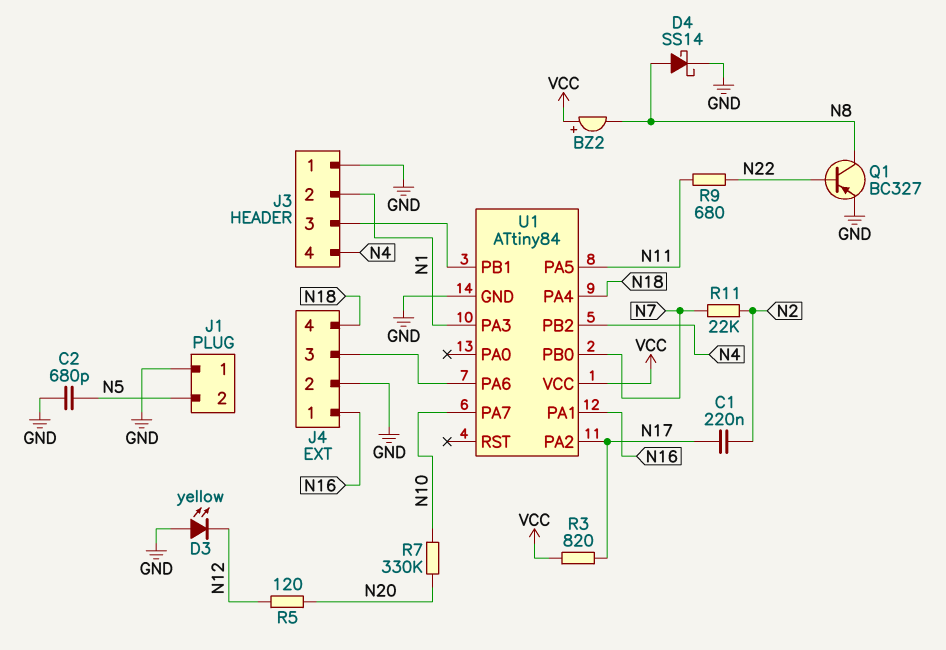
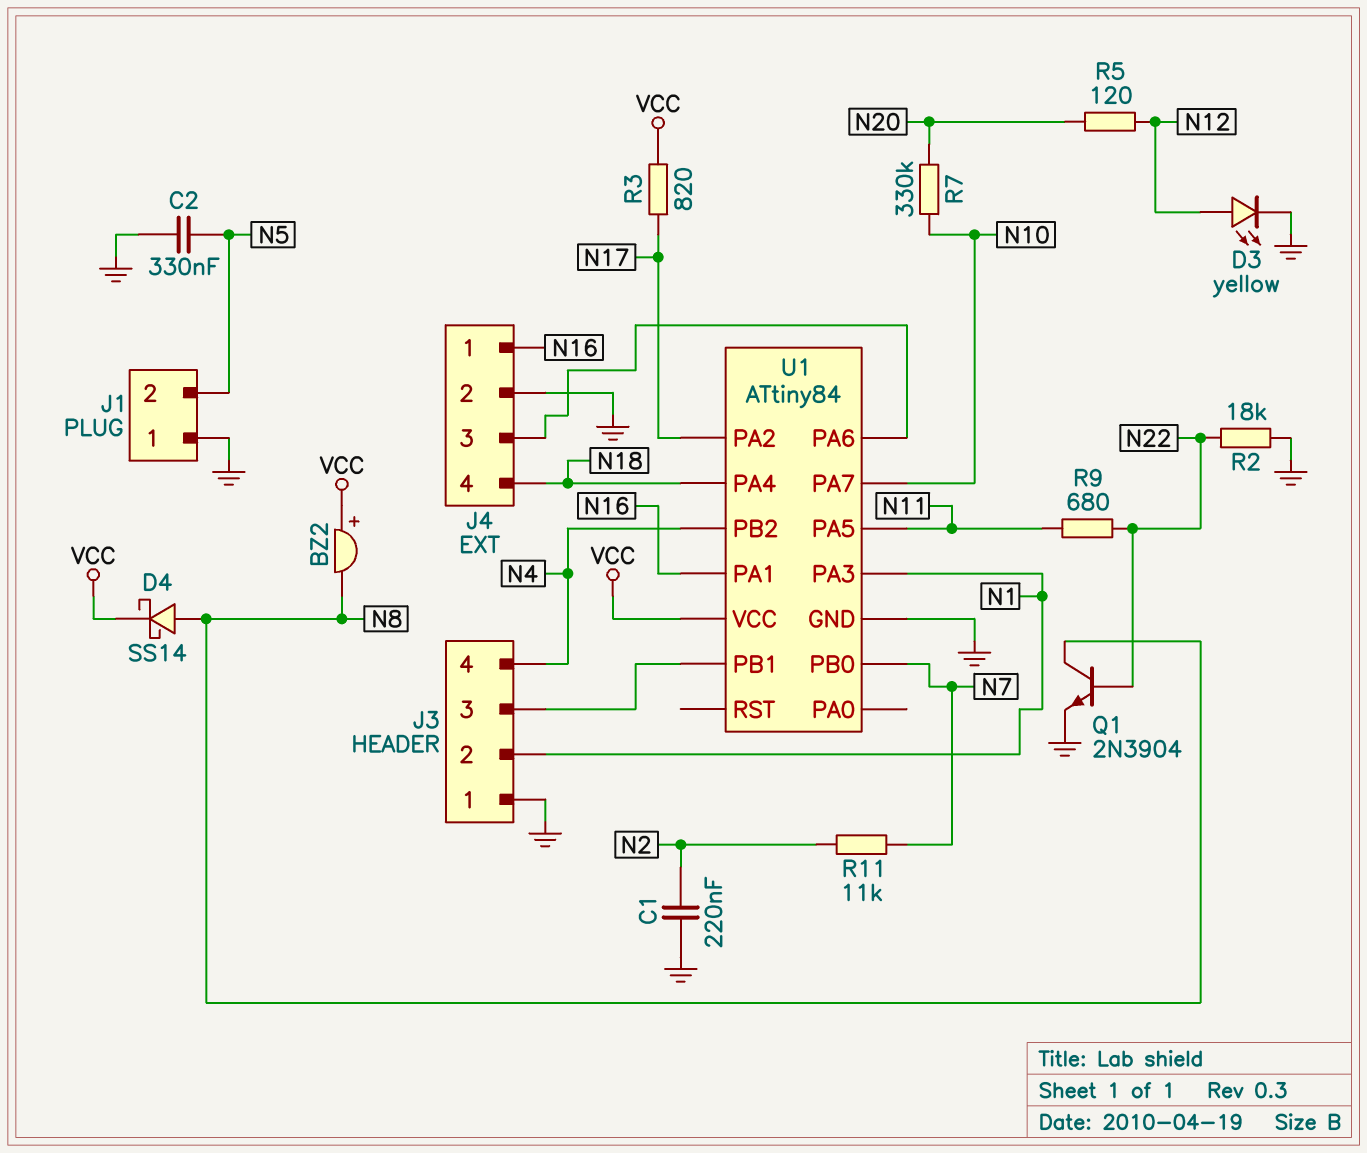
C1: 220nF (N2, N17) -> 220nF (GND, N2)
C2: 680pF (GND, N5) -> 330nF (GND, N5)
D3: LED yellow (A GND, K N12) -> LED yellow (A N12, K GND)
D4: schottky SS14 (A N8, K GND) -> schottky SS14 (A N8, K VCC)
Q1: PNP BC327 (B N22, C N8, E GND) -> NPN 2N3904 (B N22, C N8, E GND)
R2: none -> 18k (GND, N22)
R11: 22k (N2, N7) -> 11k (N2, N7)

